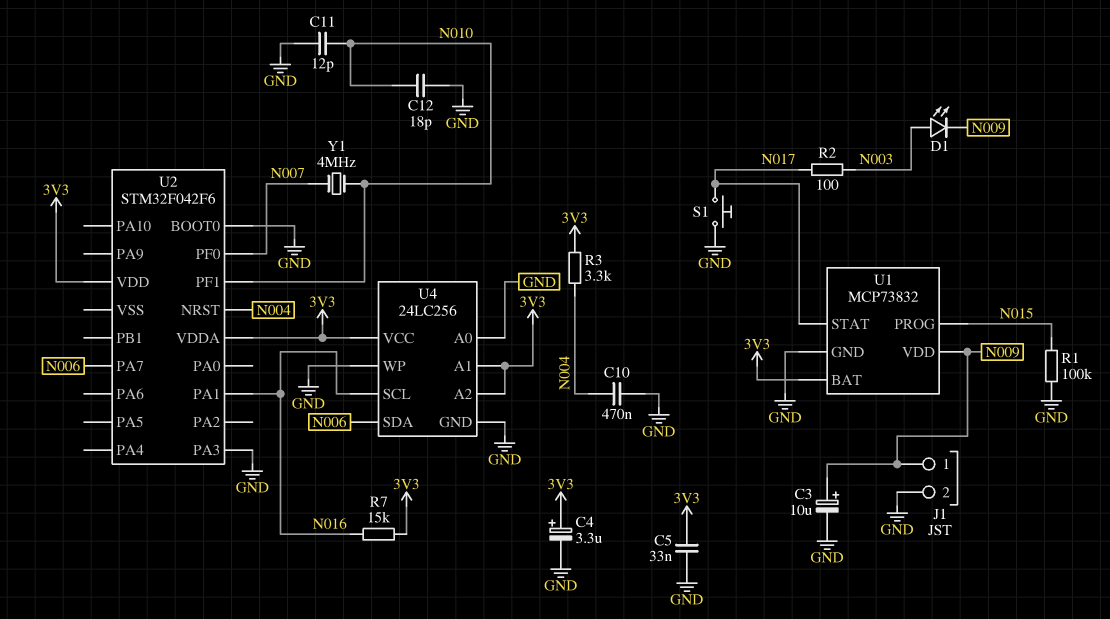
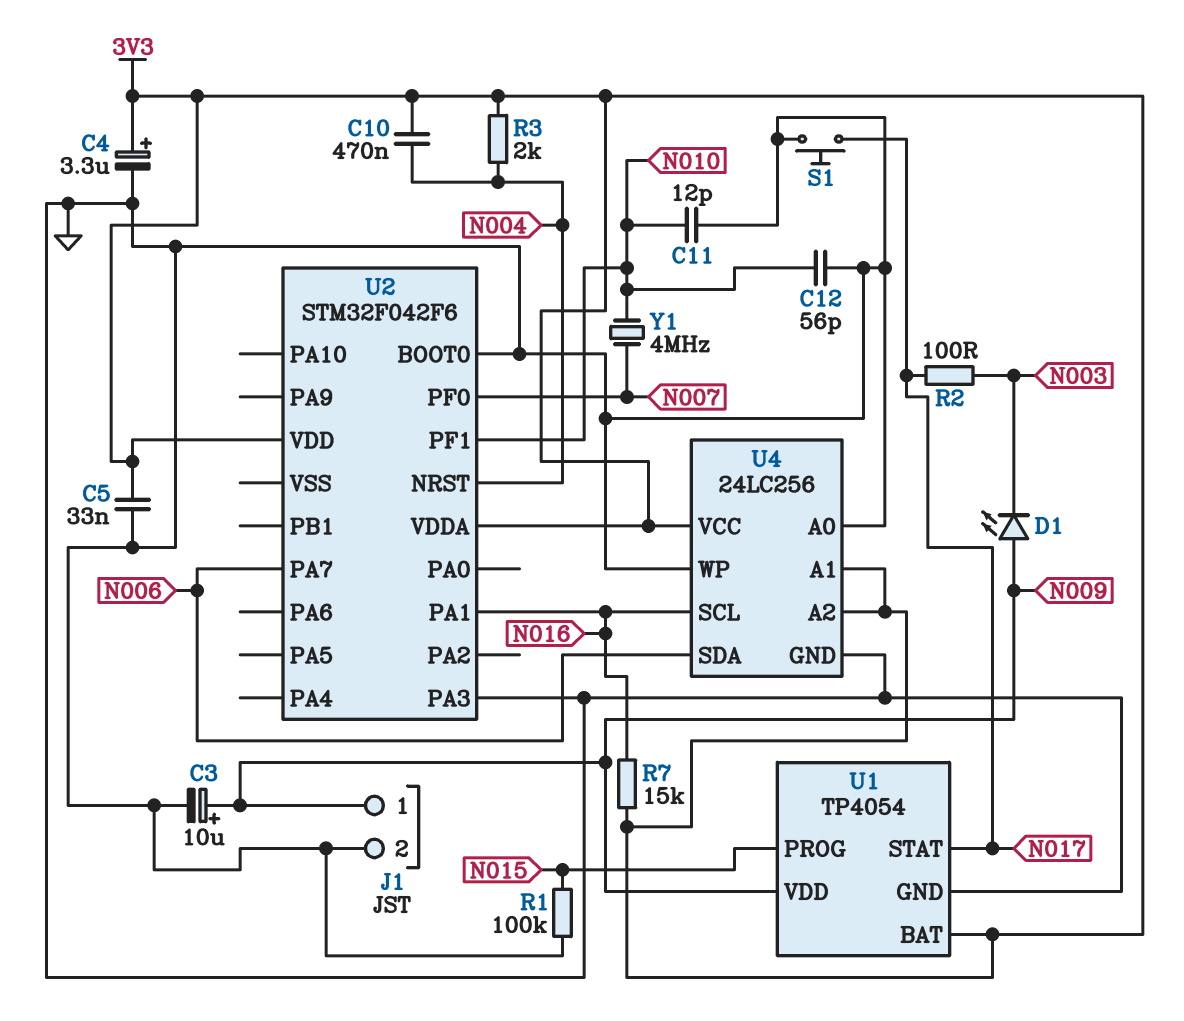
C10: 470nF (GND, N004) -> 470nF (3V3, N004)
C12: 18pF (GND, N010) -> 56pF (GND, N010)
D1: LED (A N003, K N009) -> LED (A N009, K N003)
R3: 3.3k (3V3, N004) -> 2k (3V3, N004)
U1: MCP73832 -> TP4054

